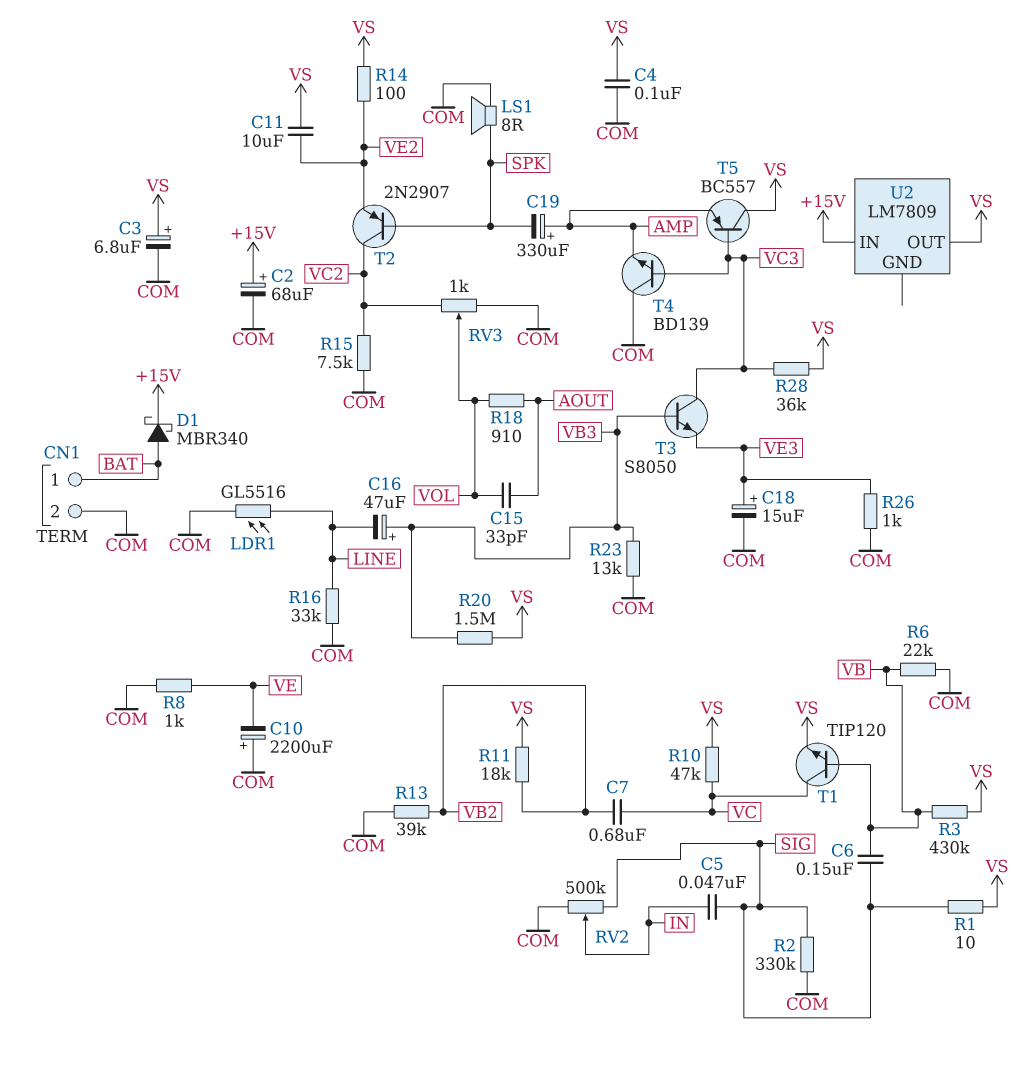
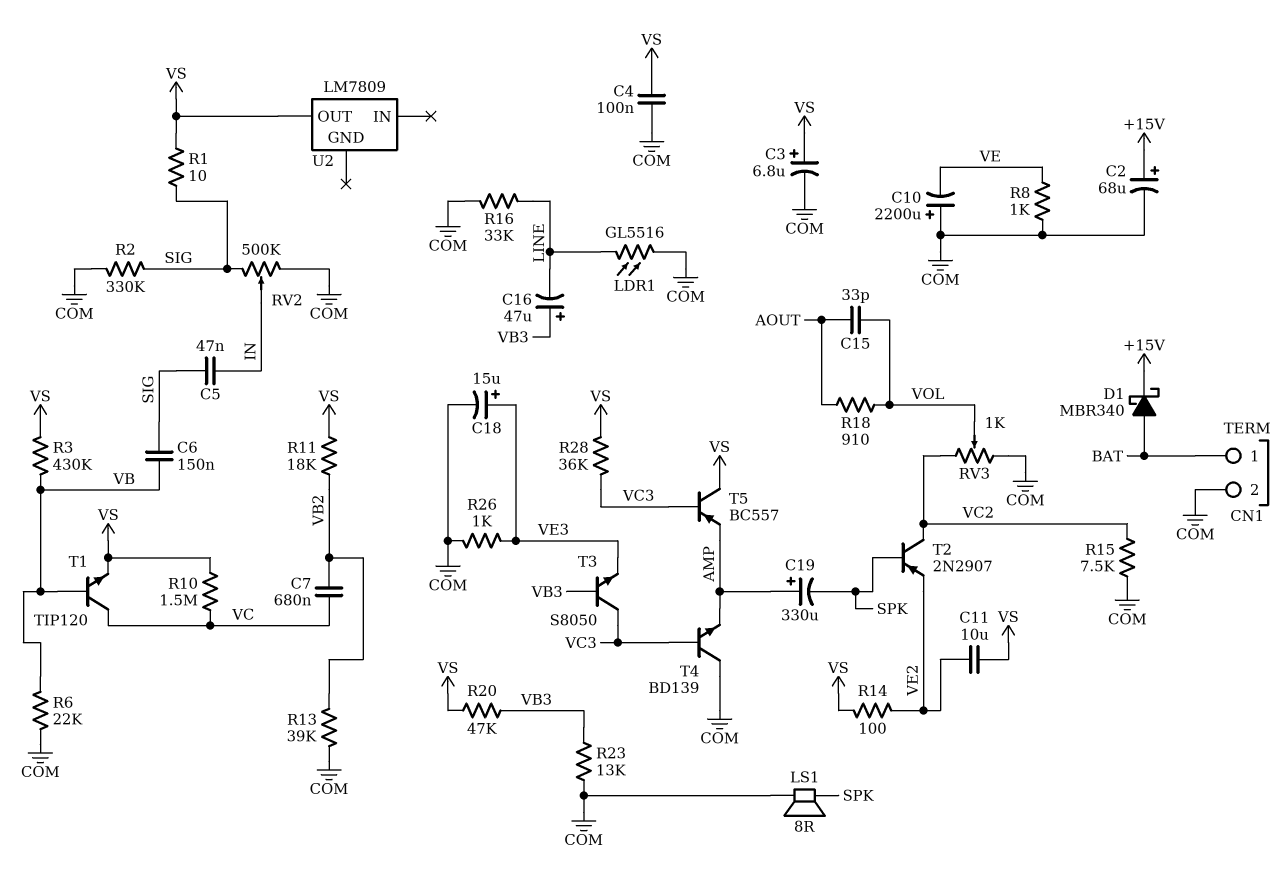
R10: 47k (VC, VS) -> 1.5M (VC, VS)
R20: 1.5M (VB3, VS) -> 47k (VB3, VS)
U2 pin IN: +15V -> none

